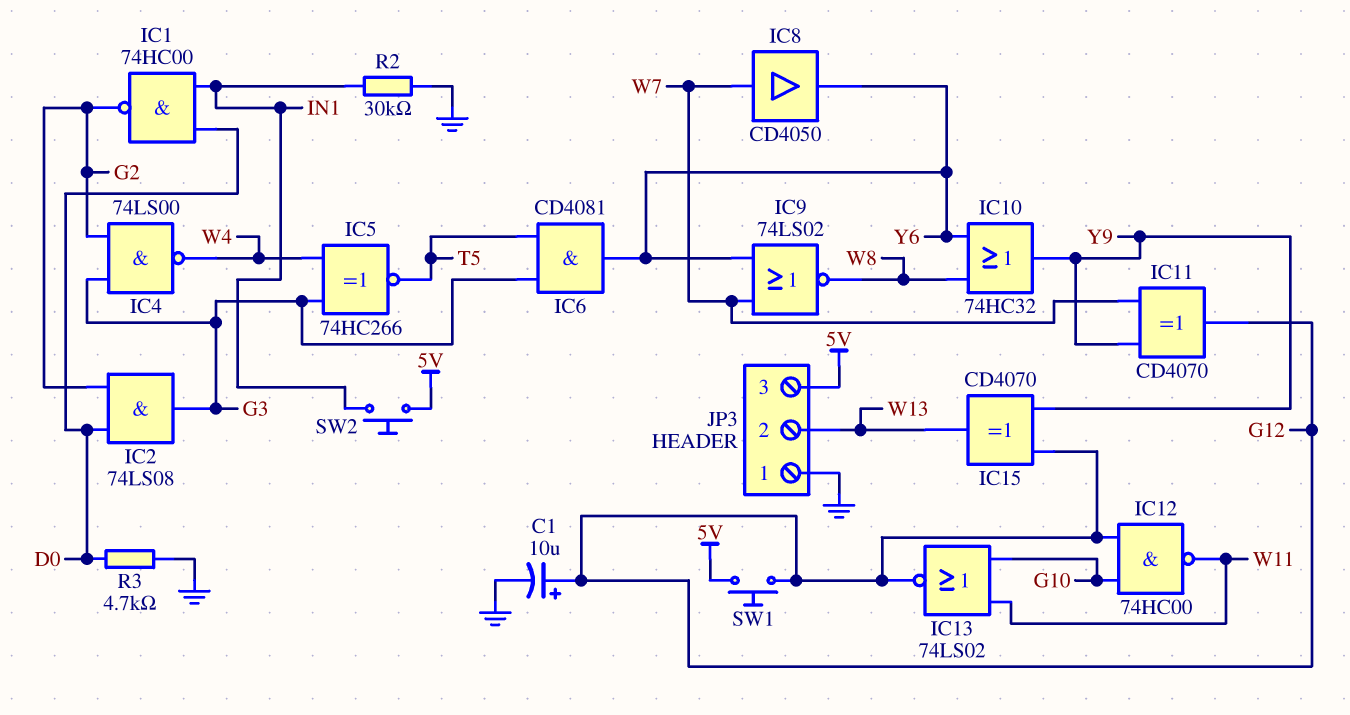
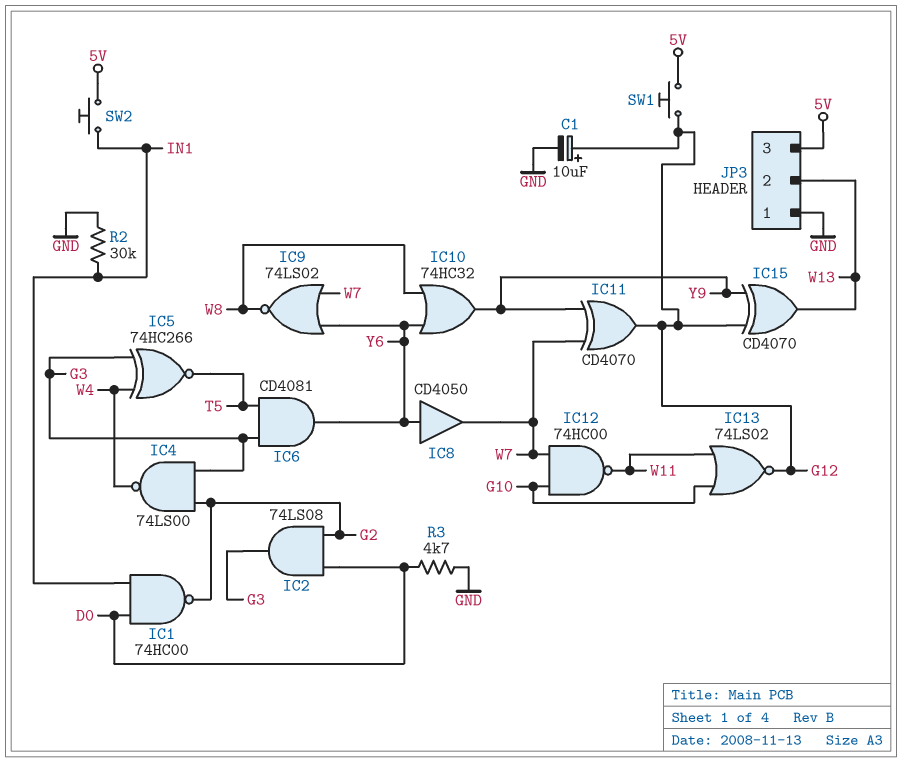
IC8: buffer CD4050 (in W7, out Y6) -> buffer CD4050 (in Y6, out W7)
IC12: NAND 74HC00 (in G10, in G12, out W11) -> NAND 74HC00 (in G10, in W7, out W11)

